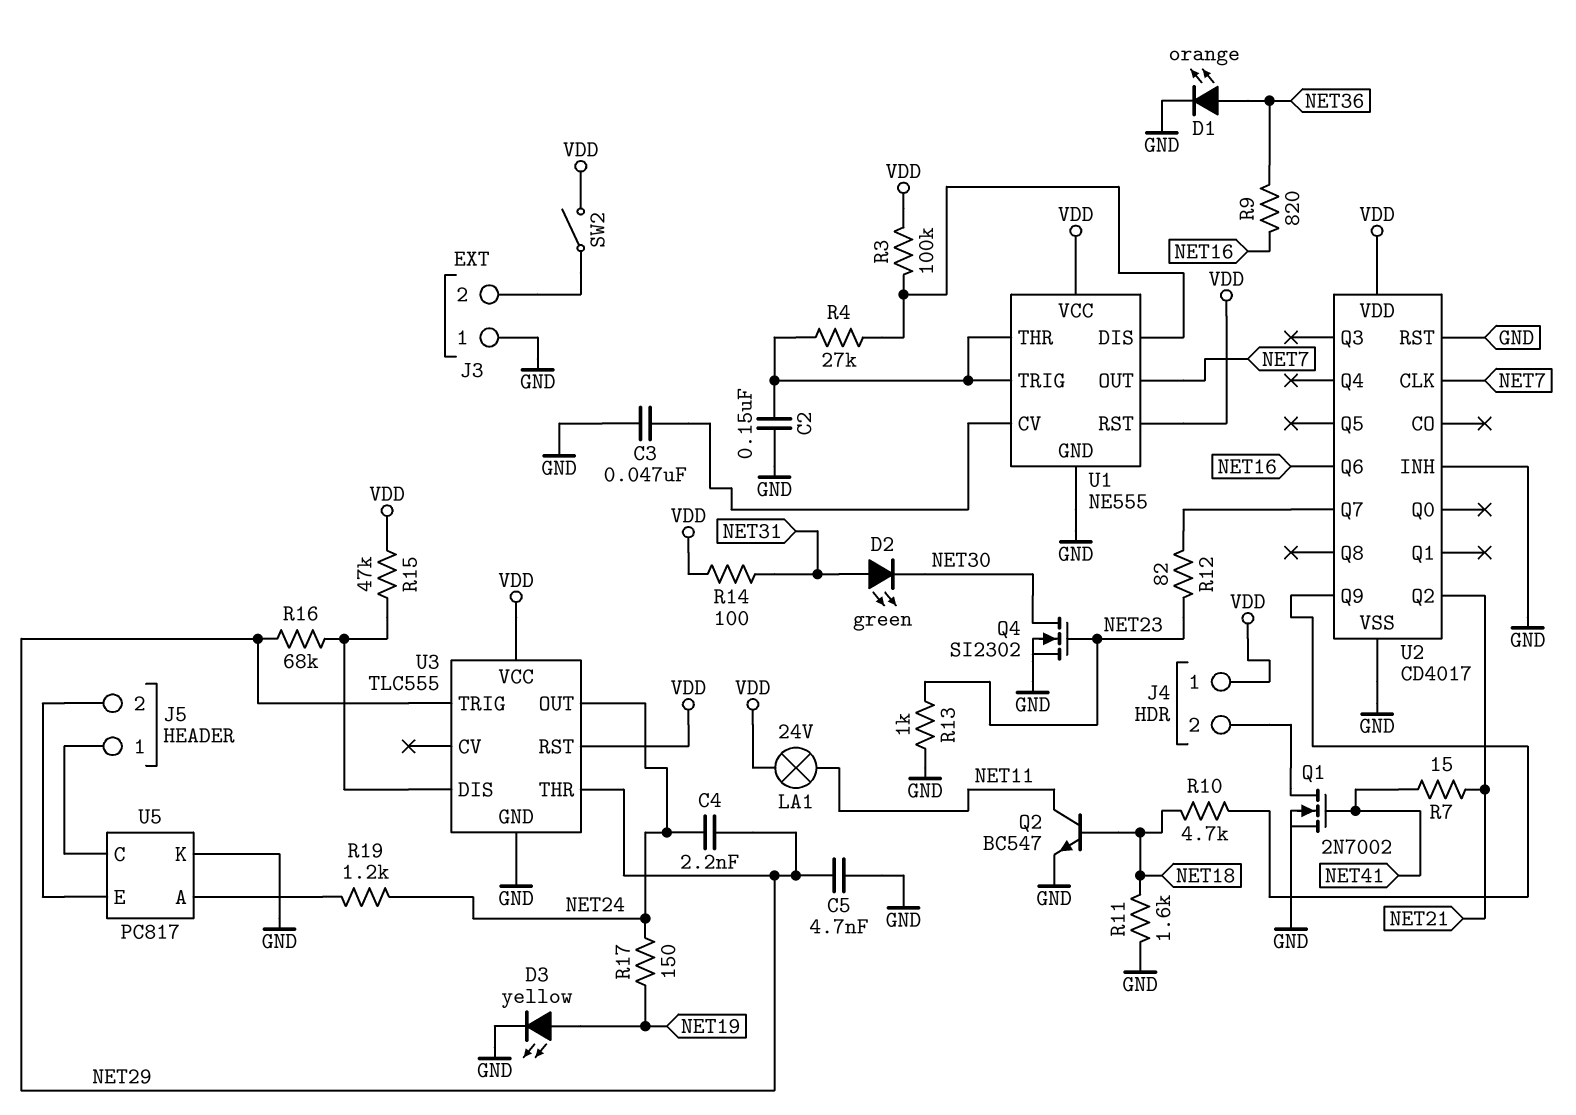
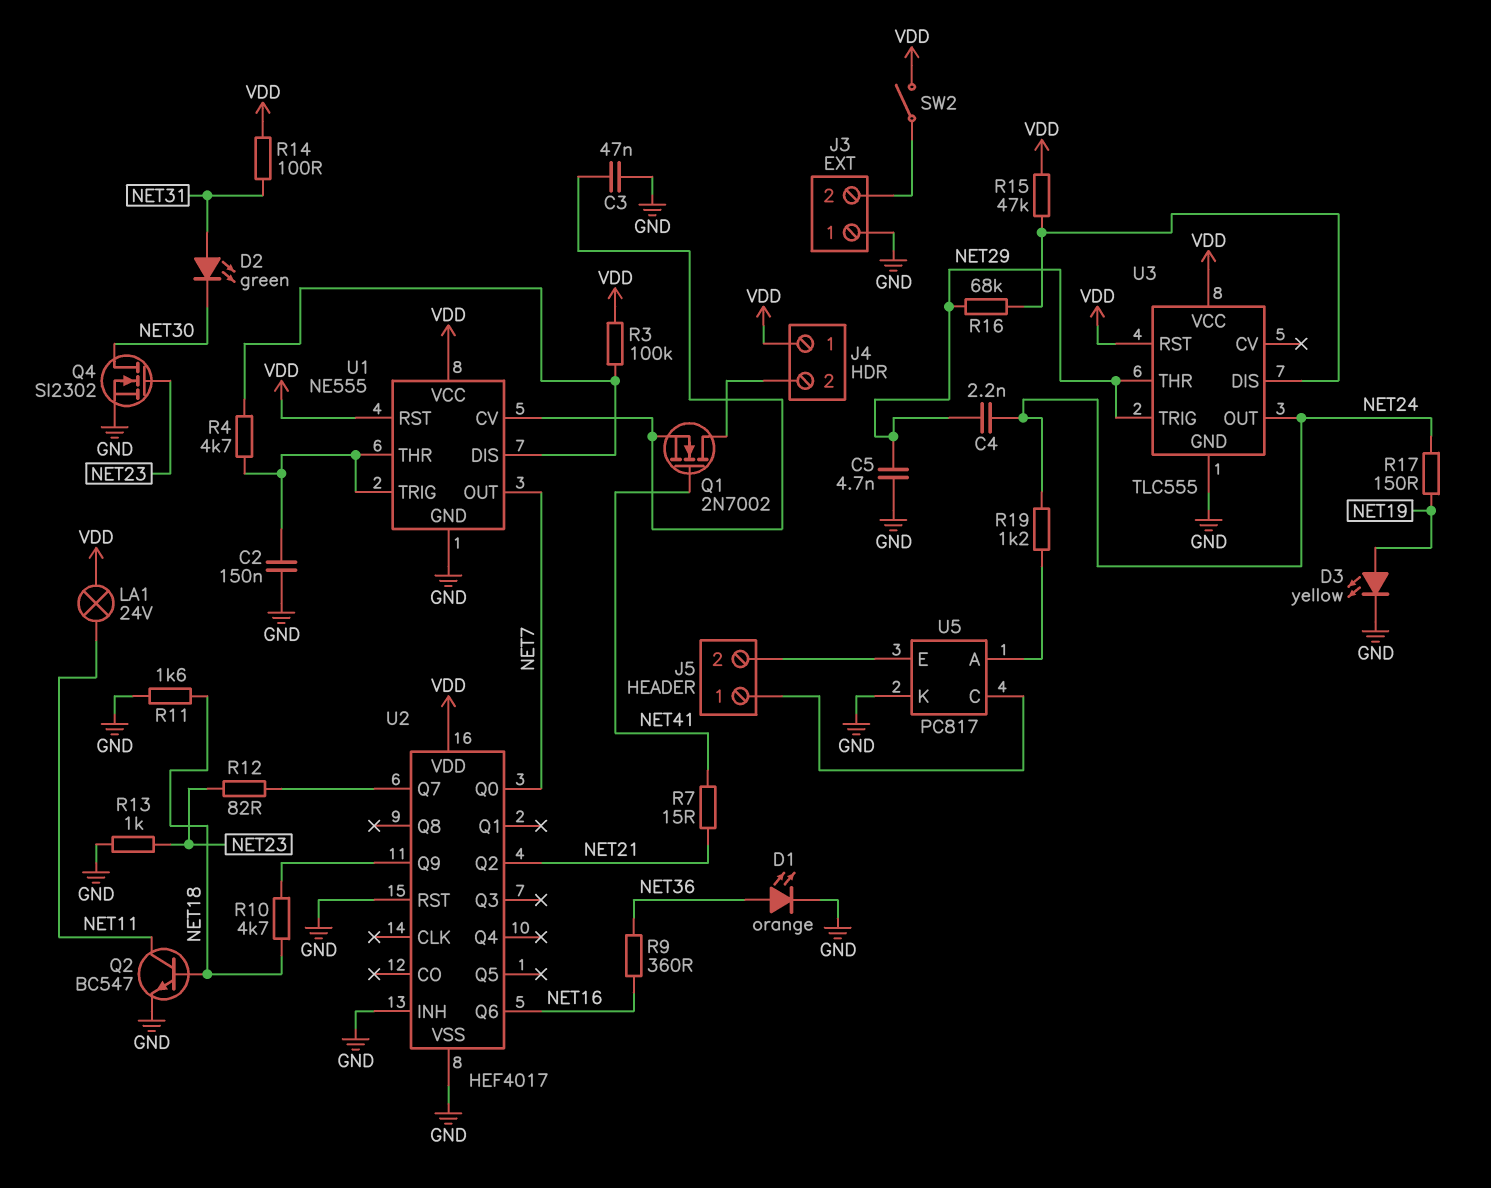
Q1: NMOS 2N7002 (G NET41, D J4/2, S GND) -> NMOS 2N7002 (G NET41, D J4/2, S U1/CV)
R4: 27k (U1/DIS, U1/THR) -> 4.7k (U1/DIS, U1/THR)
R9: 820 (NET16, NET36) -> 360 (NET16, NET36)
U2: CD4017 -> HEF4017
U2 pin CLK: NET7 -> none
U2 pin Q0: none -> NET7

